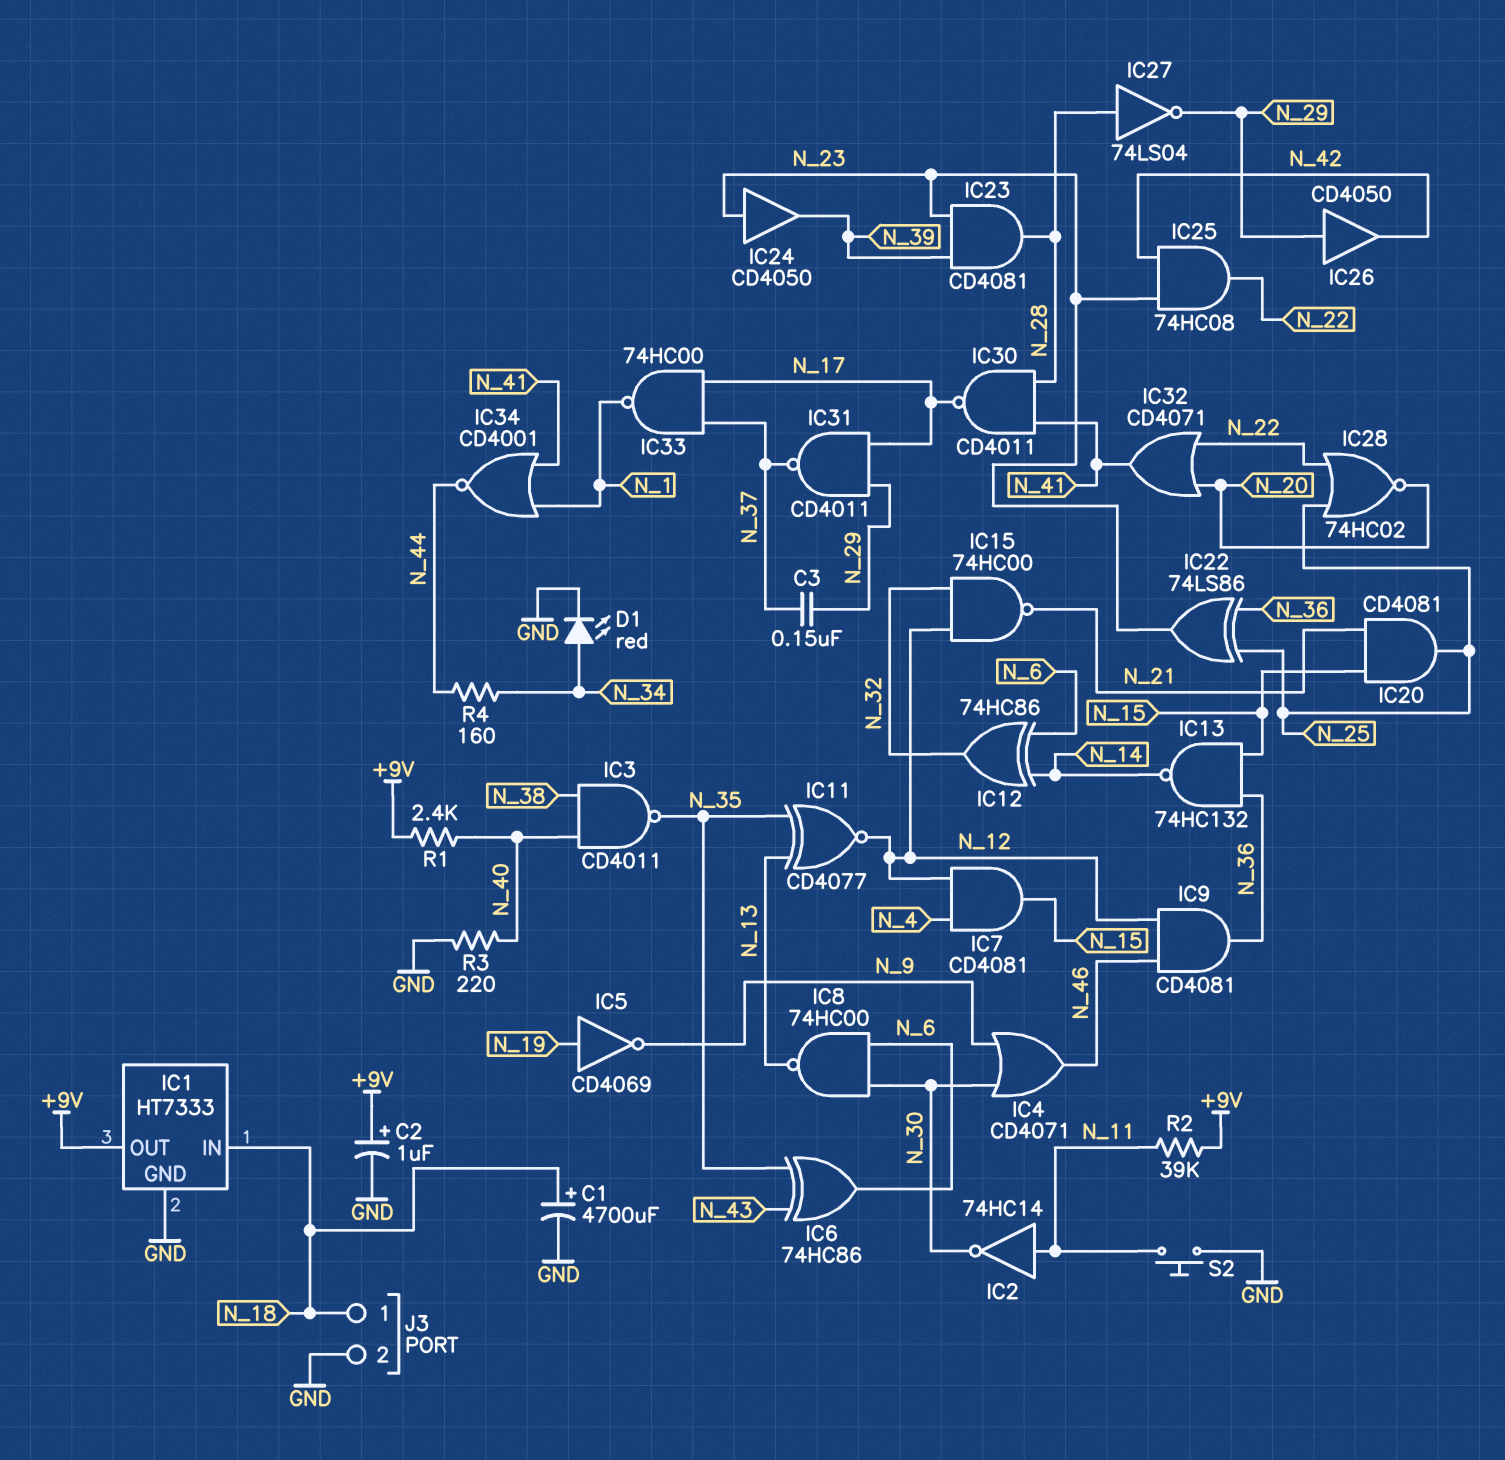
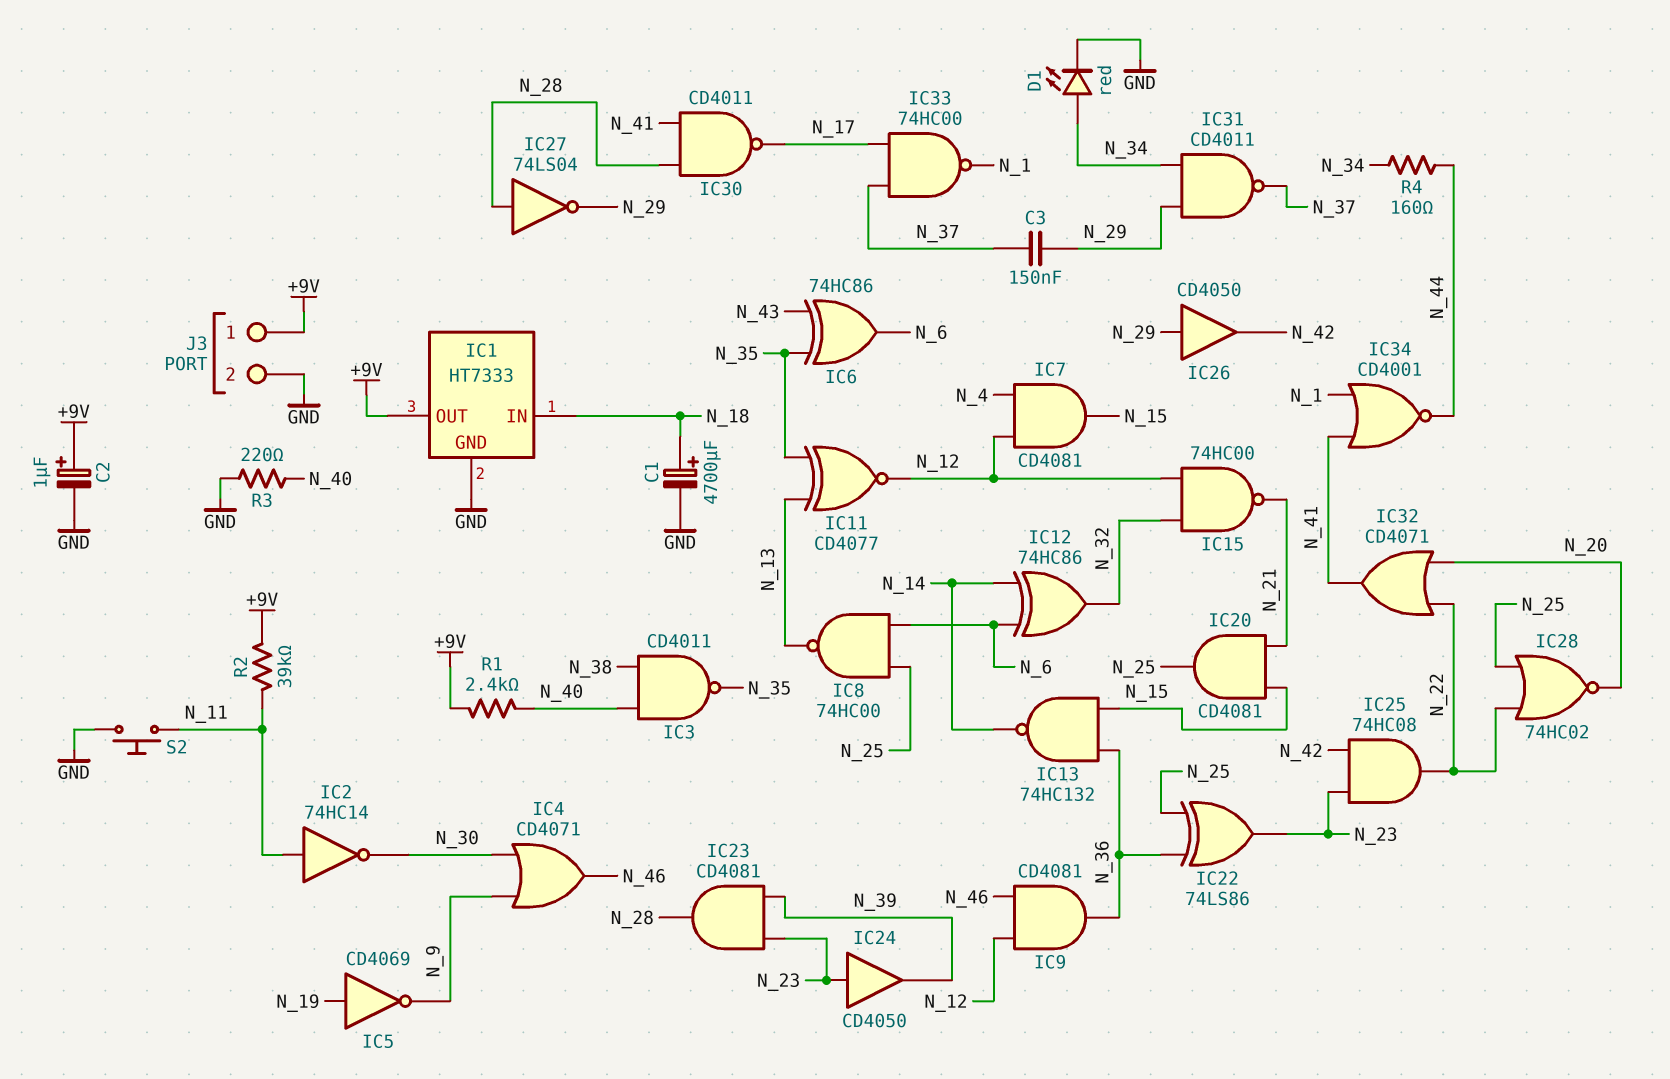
IC8: NAND 74HC00 (in N_6, in N_30, out N_13) -> NAND 74HC00 (in N_6, in N_25, out N_13)
IC31: NAND CD4011 (in N_17, in N_29, out N_37) -> NAND CD4011 (in N_29, in N_34, out N_37)
J3 pin 1: N_18 -> +9V

